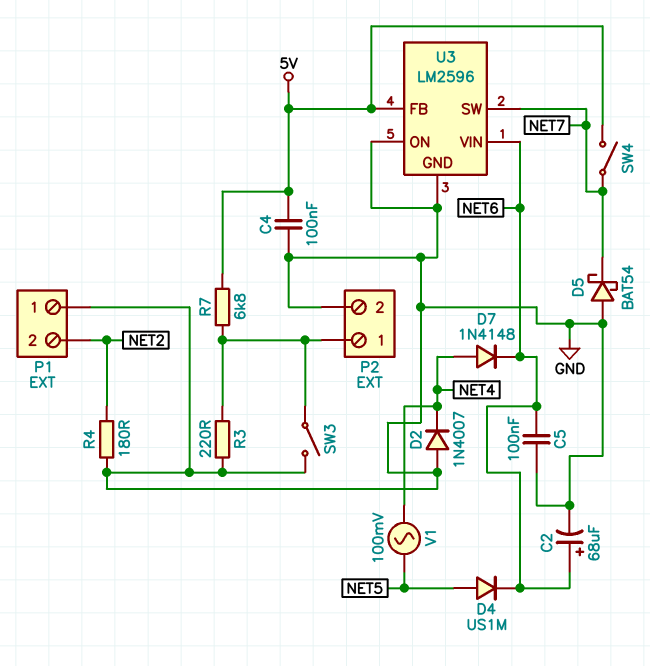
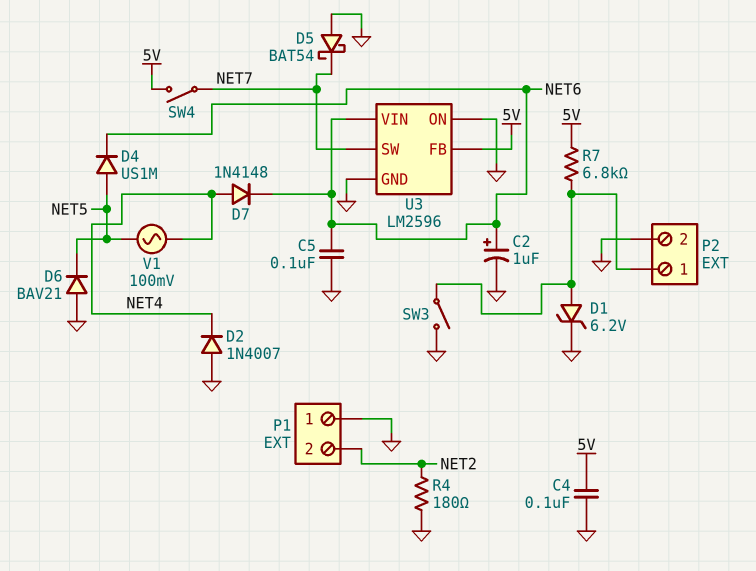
C2: 68uF (plus NET6, minus GND) -> 1uF (plus NET6, minus GND)
D1: none -> zener 6.2V (A P2/1, K GND)
D6: none -> diode BAV21 (A GND, K NET5)
R3: 220 (GND, P2/1) -> none

